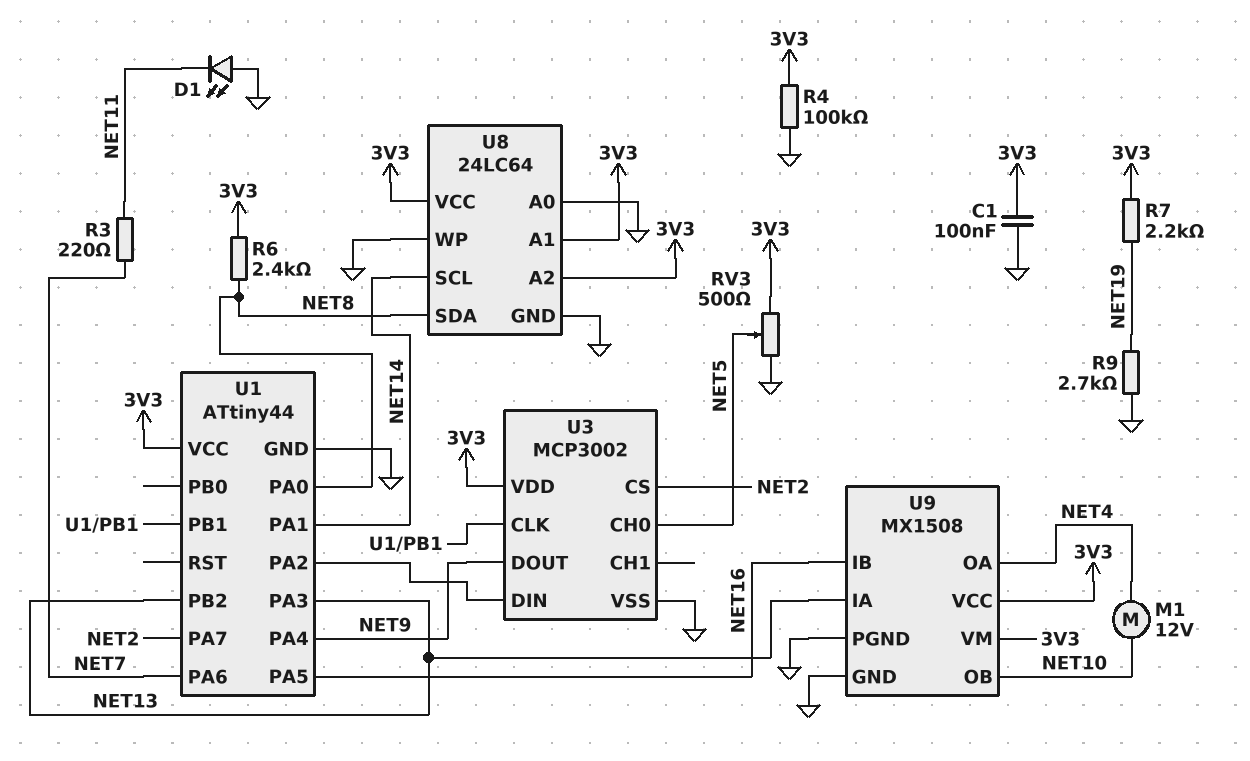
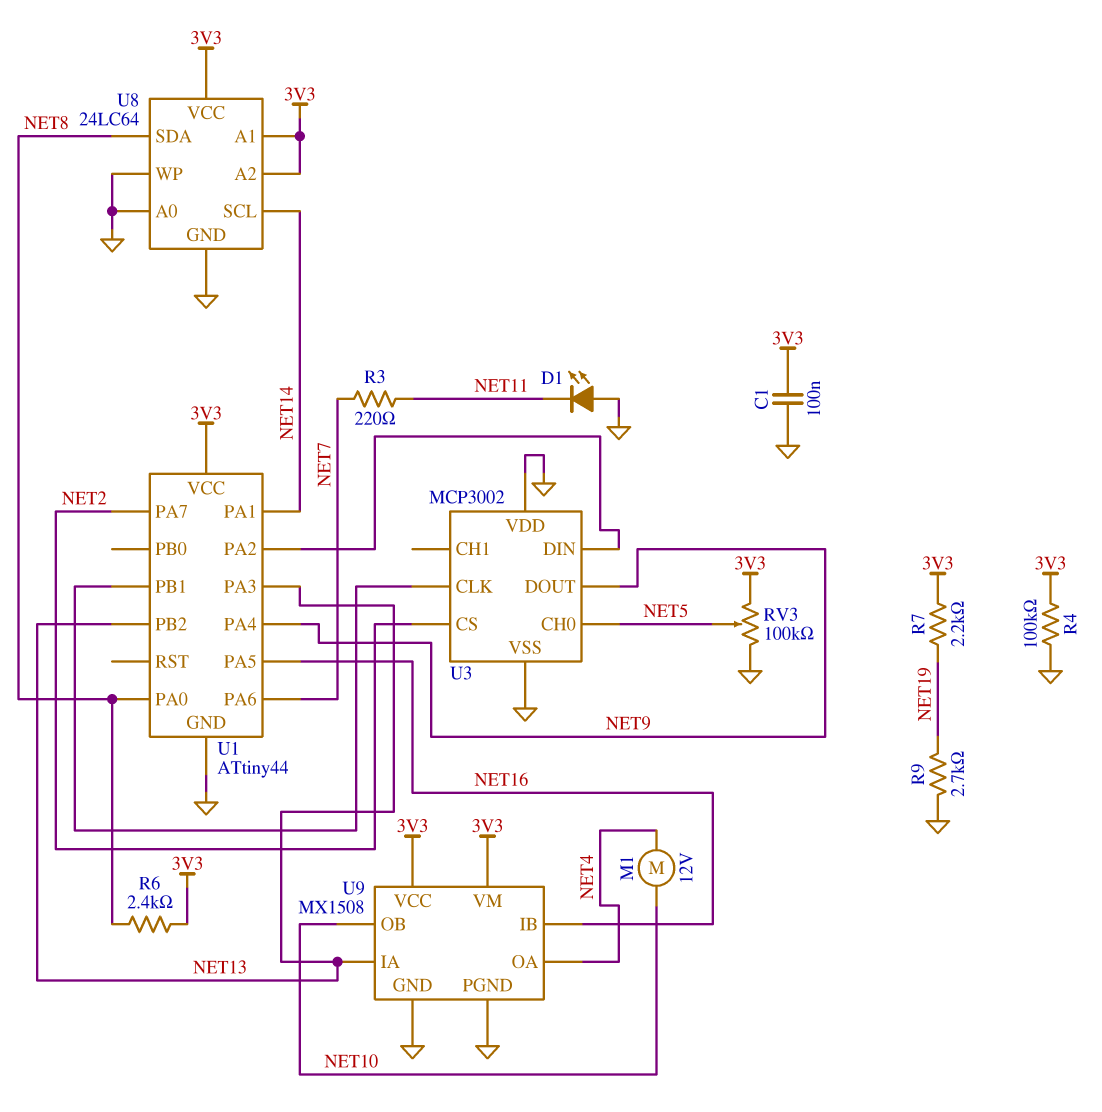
RV3: 500 (3V3, GND, wiper NET5) -> 100k (3V3, GND, wiper NET5)
U3 pin VDD: 3V3 -> GND

